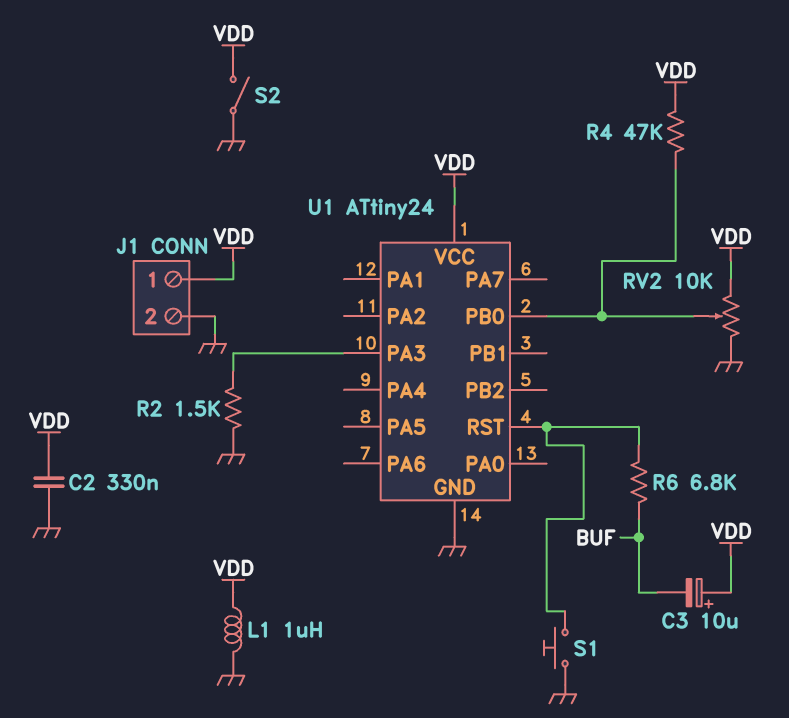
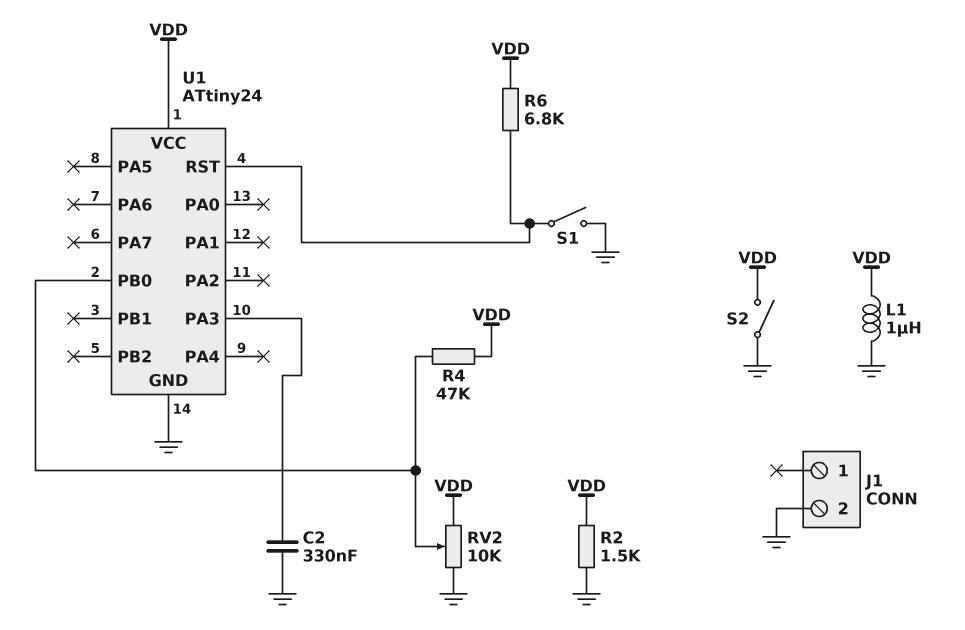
C2: 330nF (GND, VDD) -> 330nF (GND, U1/PA3)
C3: 10uF (plus VDD, minus BUF) -> none
J1 pin 1: VDD -> none
R2: 1.5k (GND, U1/PA3) -> 1.5k (GND, VDD)
R6: 6.8k (BUF, U1/RST) -> 6.8k (U1/RST, VDD)
S1: button (GND, U1/RST) -> switch (GND, U1/RST)

